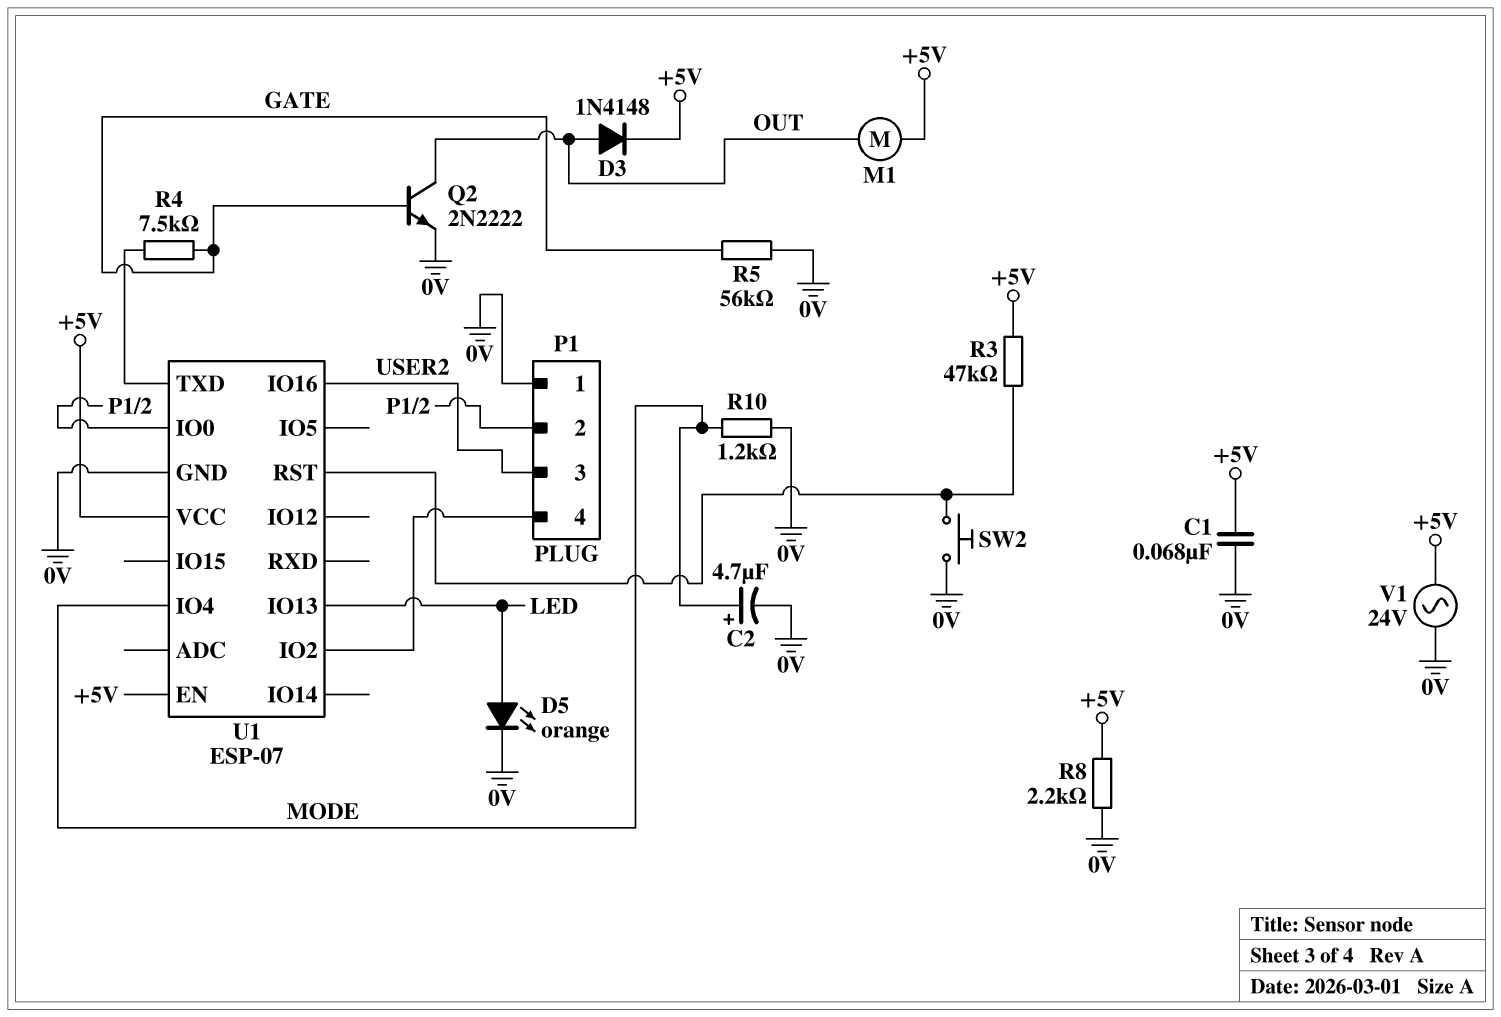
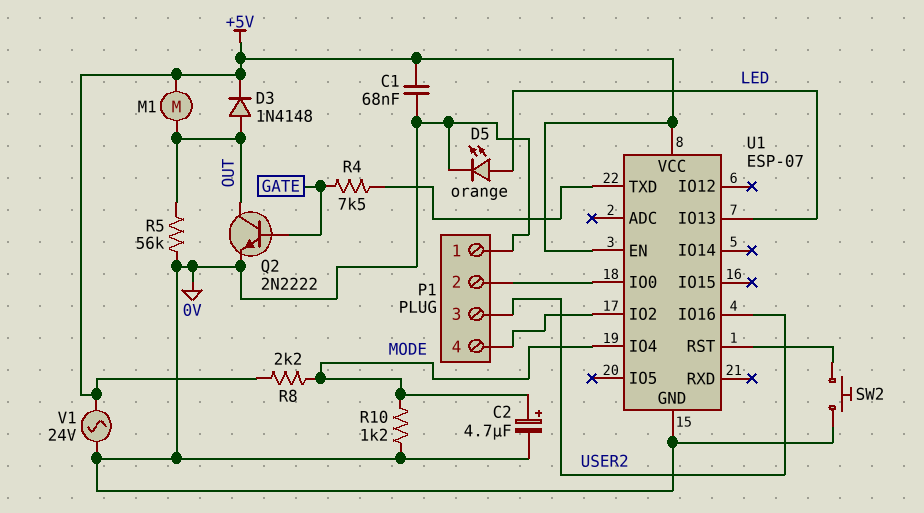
R3: 47k (+5V, U1/RST) -> none
R5: 56k (0V, GATE) -> 56k (0V, OUT)
R8: 2.2k (+5V, 0V) -> 2.2k (+5V, MODE)

